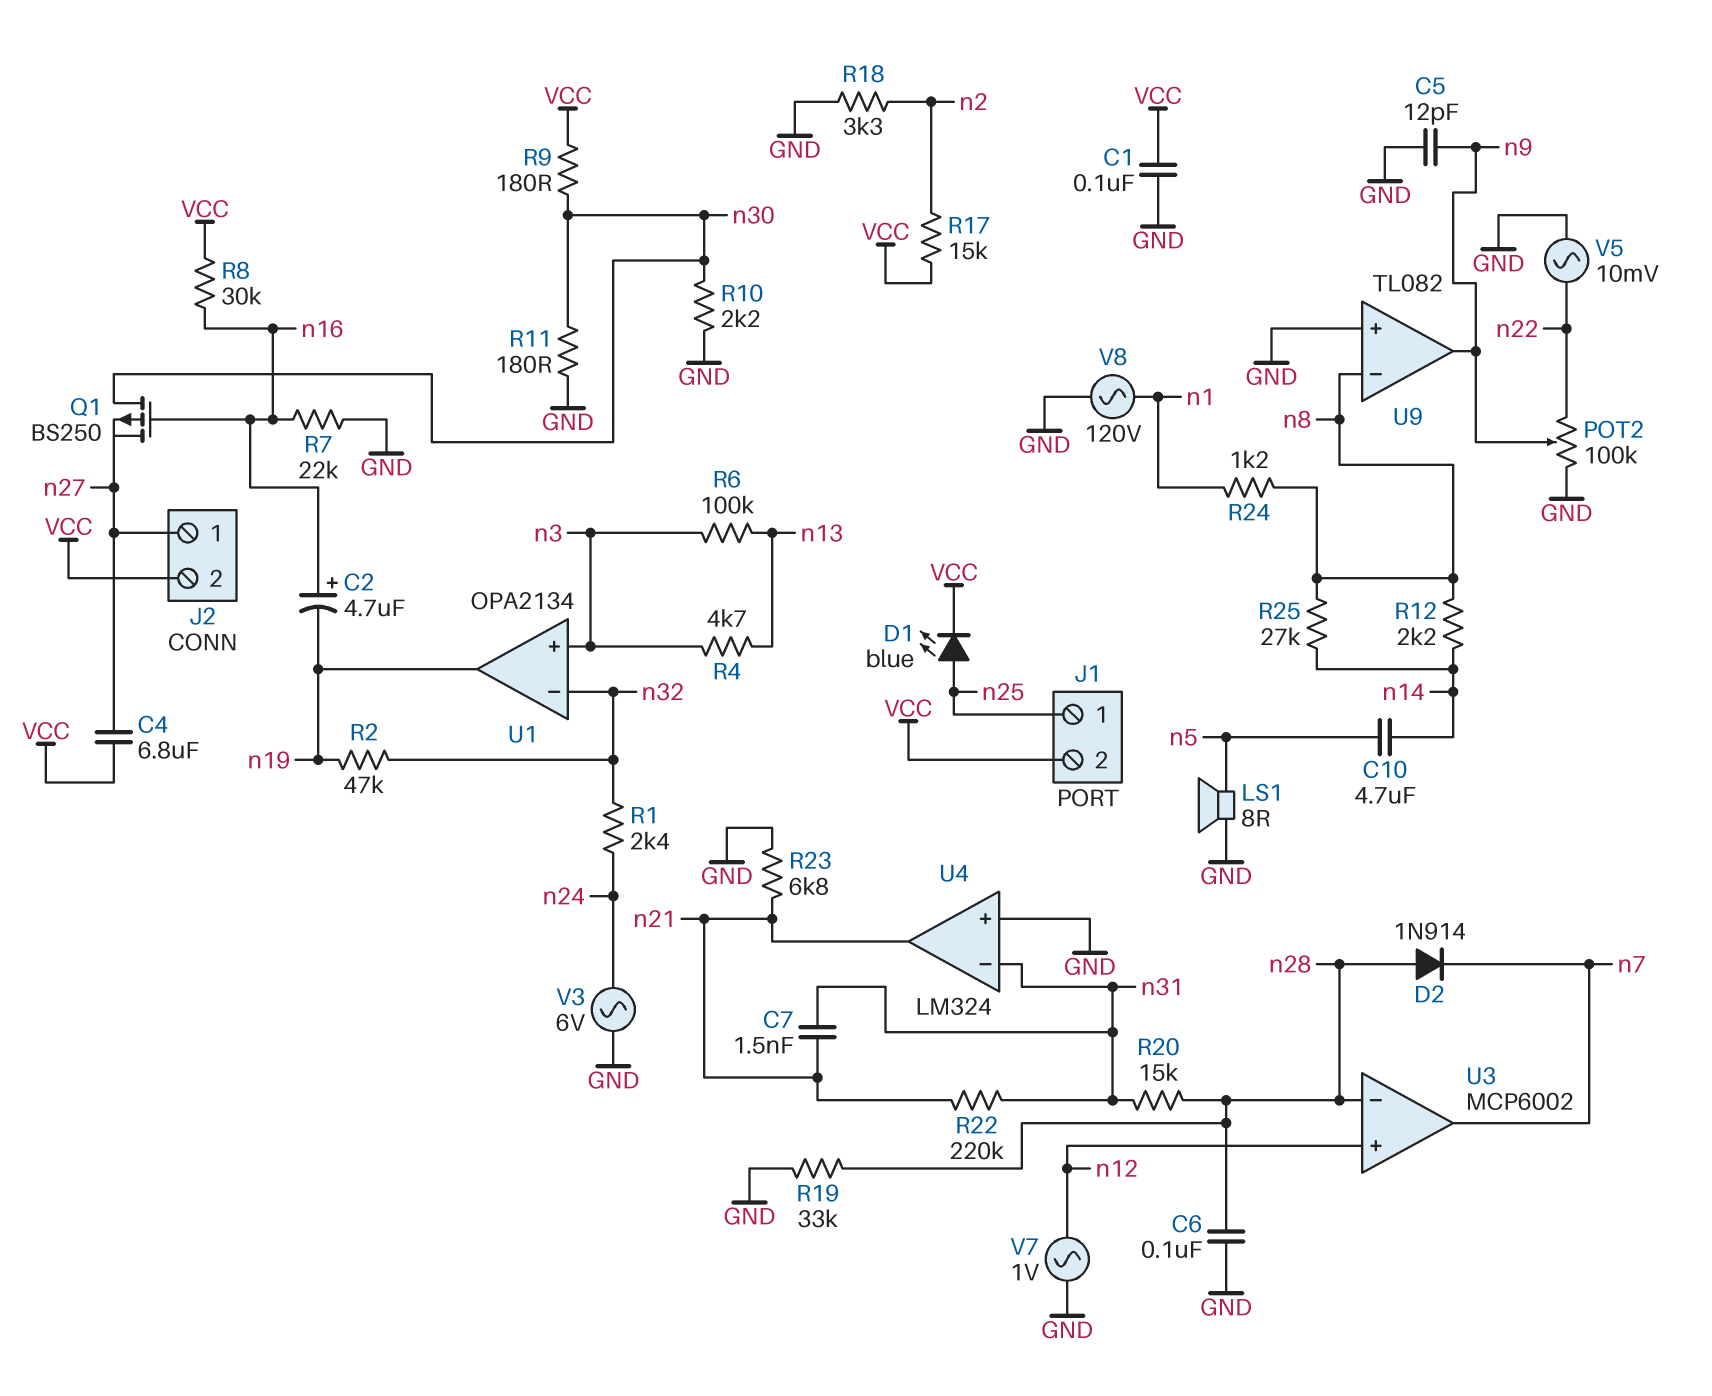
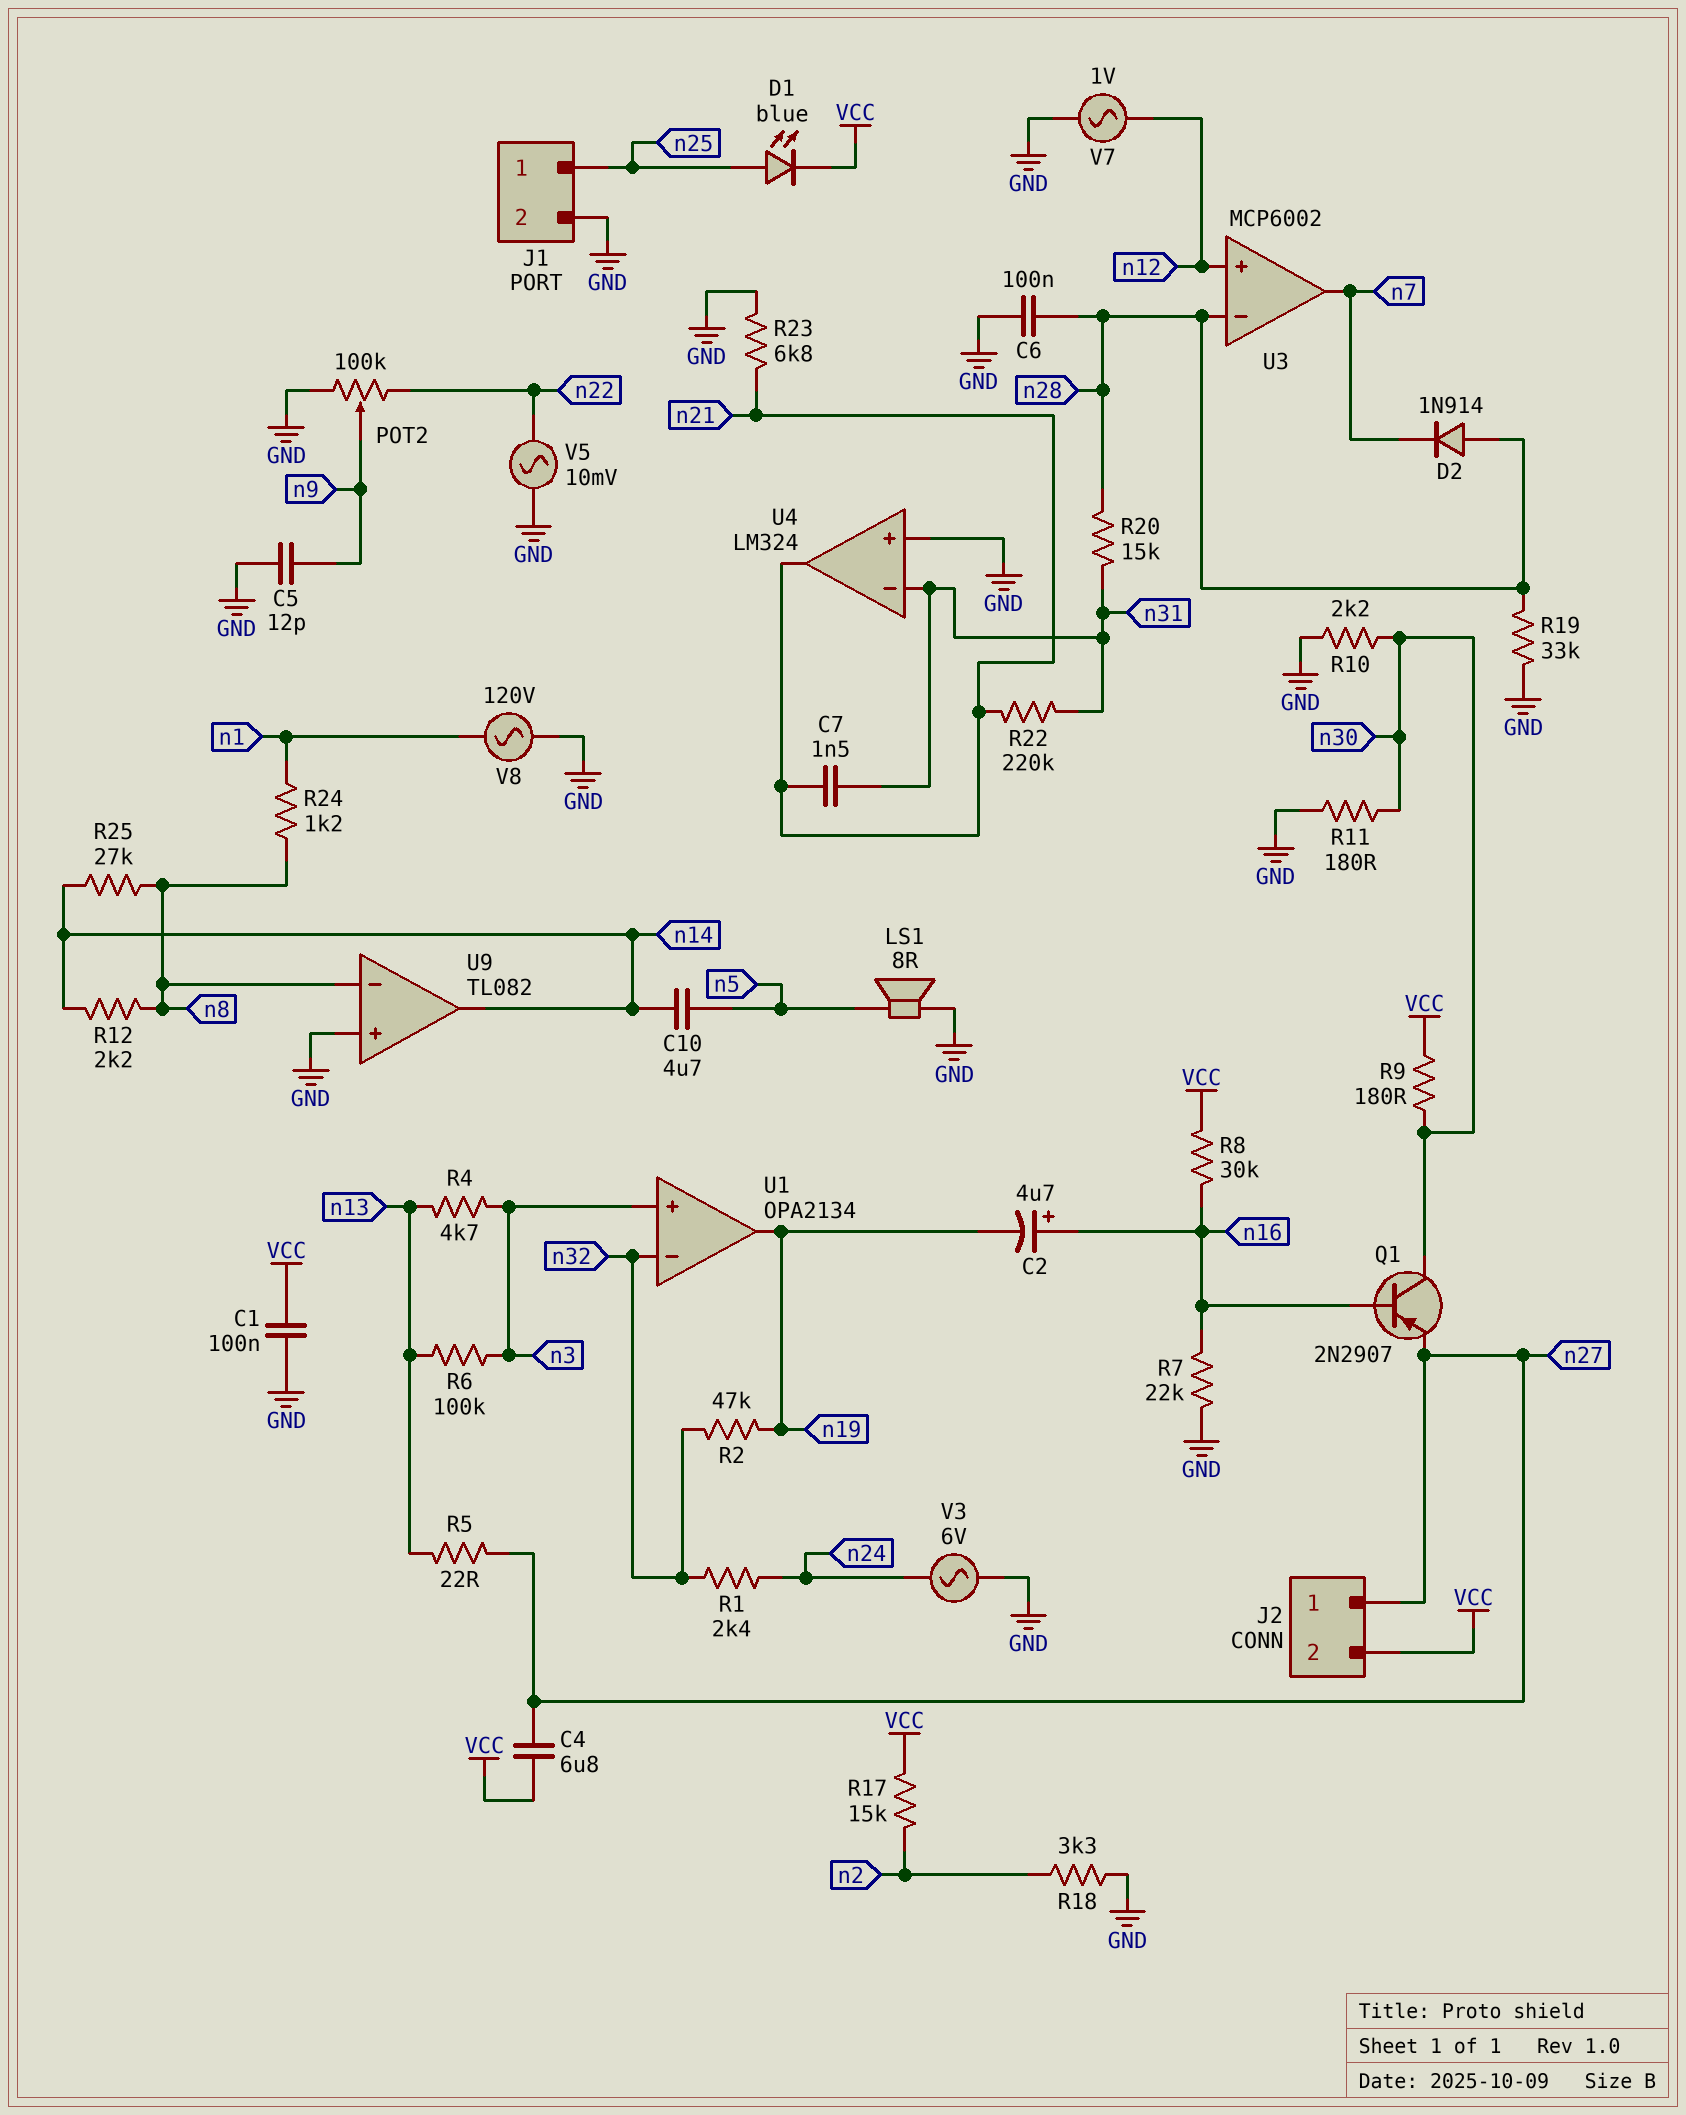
J1 pin 2: VCC -> GND
Q1: PMOS BS250 (G n16, D n30, S n27) -> PNP 2N2907 (B n16, C n30, E n27)
R5: none -> 22 (n13, n27)
U9 pin out: n9 -> n14

